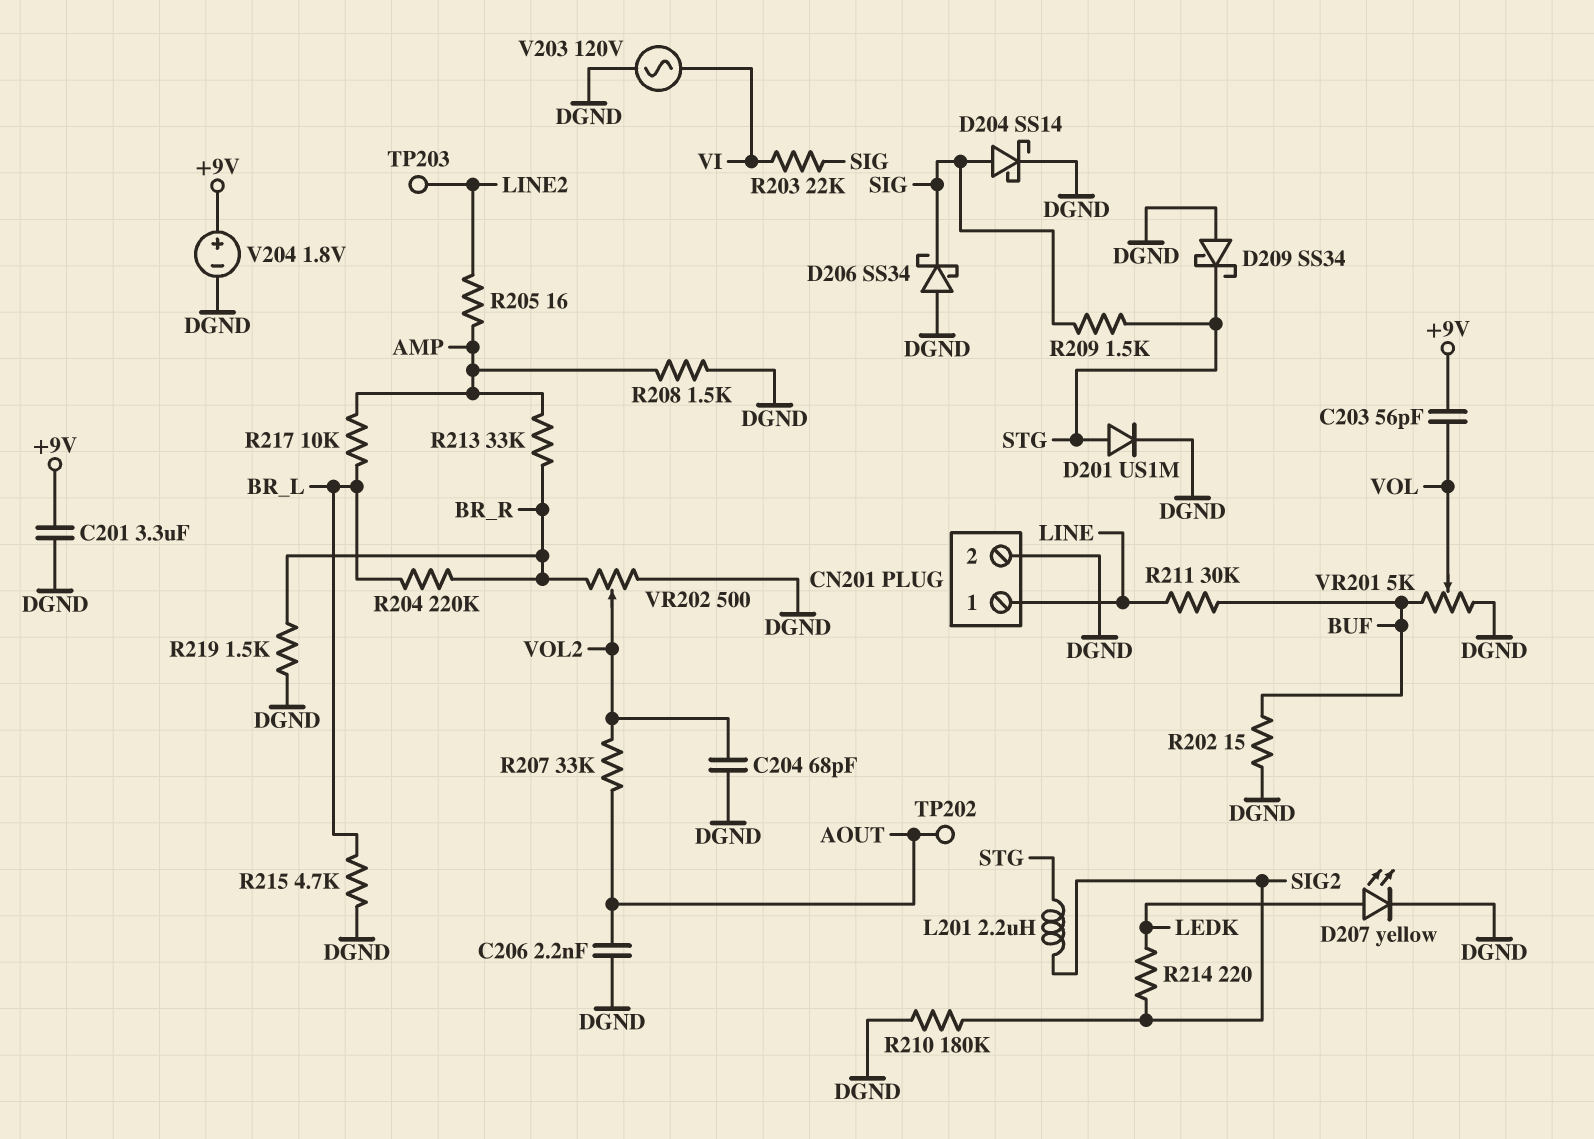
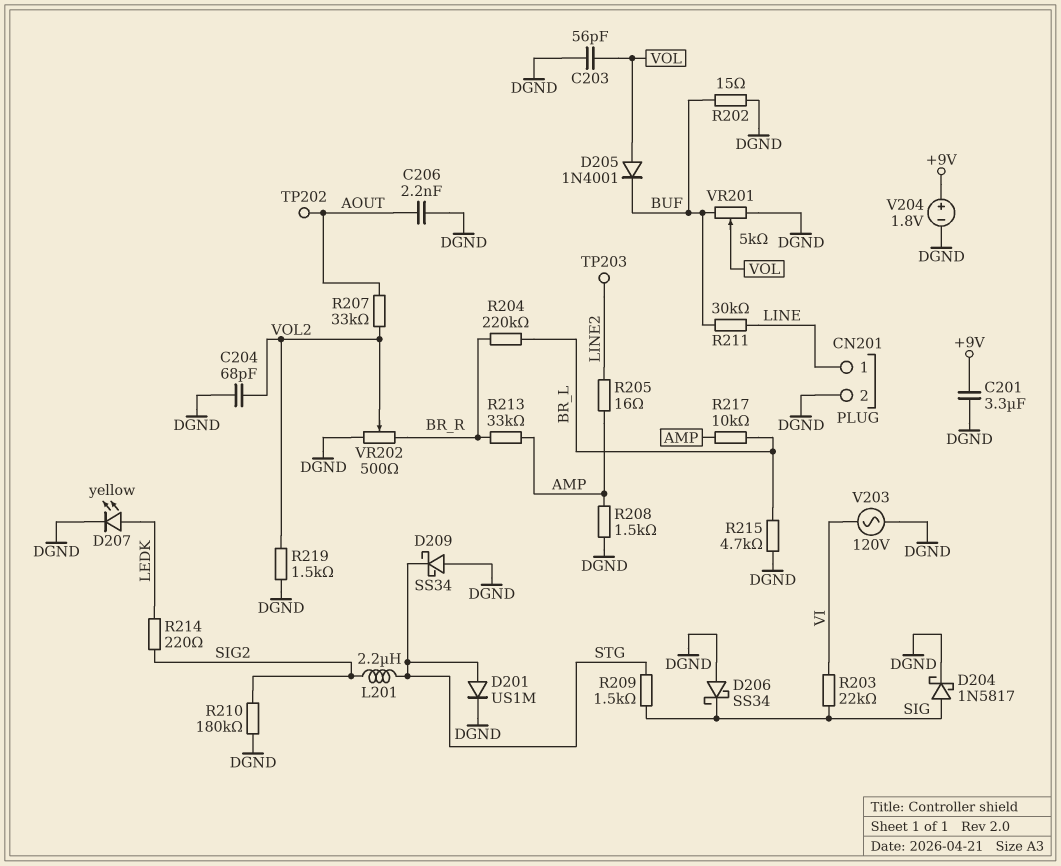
C203: 56pF (+9V, VOL) -> 56pF (DGND, VOL)
D204: schottky SS14 (A SIG, K DGND) -> schottky 1N5817 (A SIG, K DGND)
D205: none -> diode 1N4001 (A VOL, K BUF)
R219: 1.5k (BR_R, DGND) -> 1.5k (DGND, VOL2)

